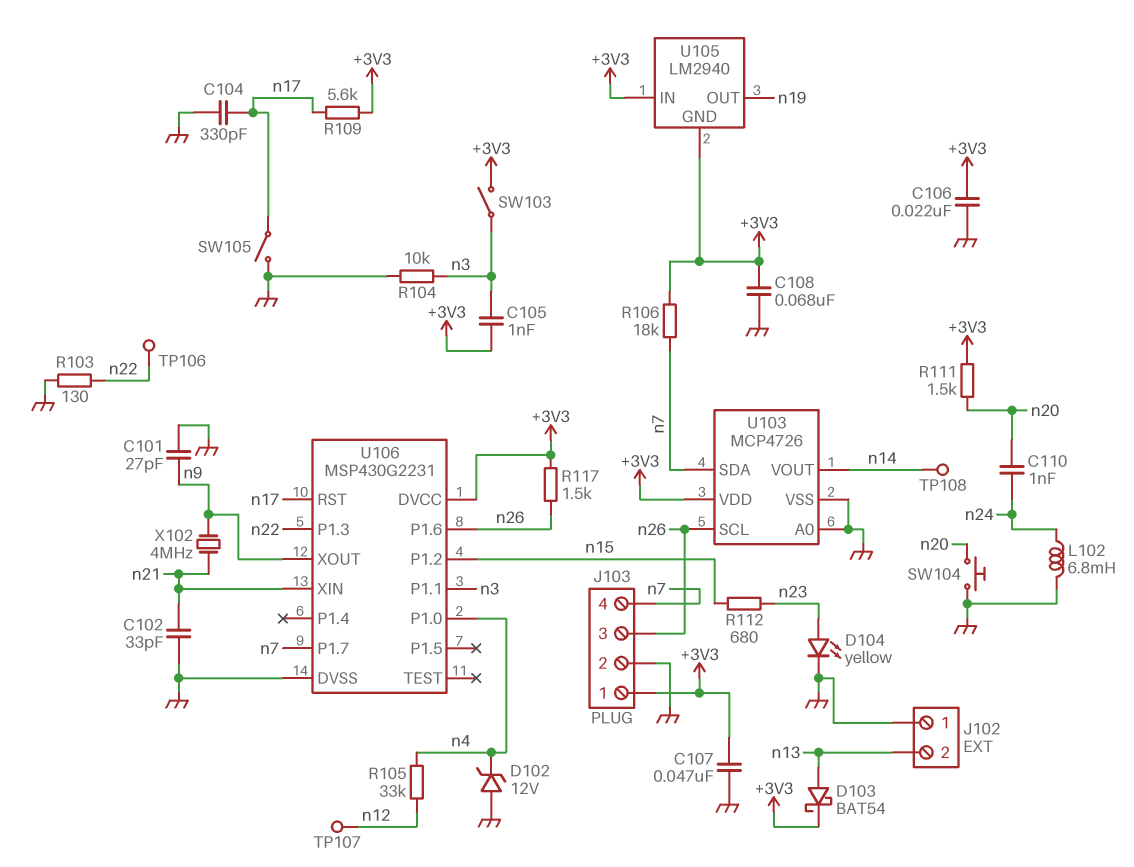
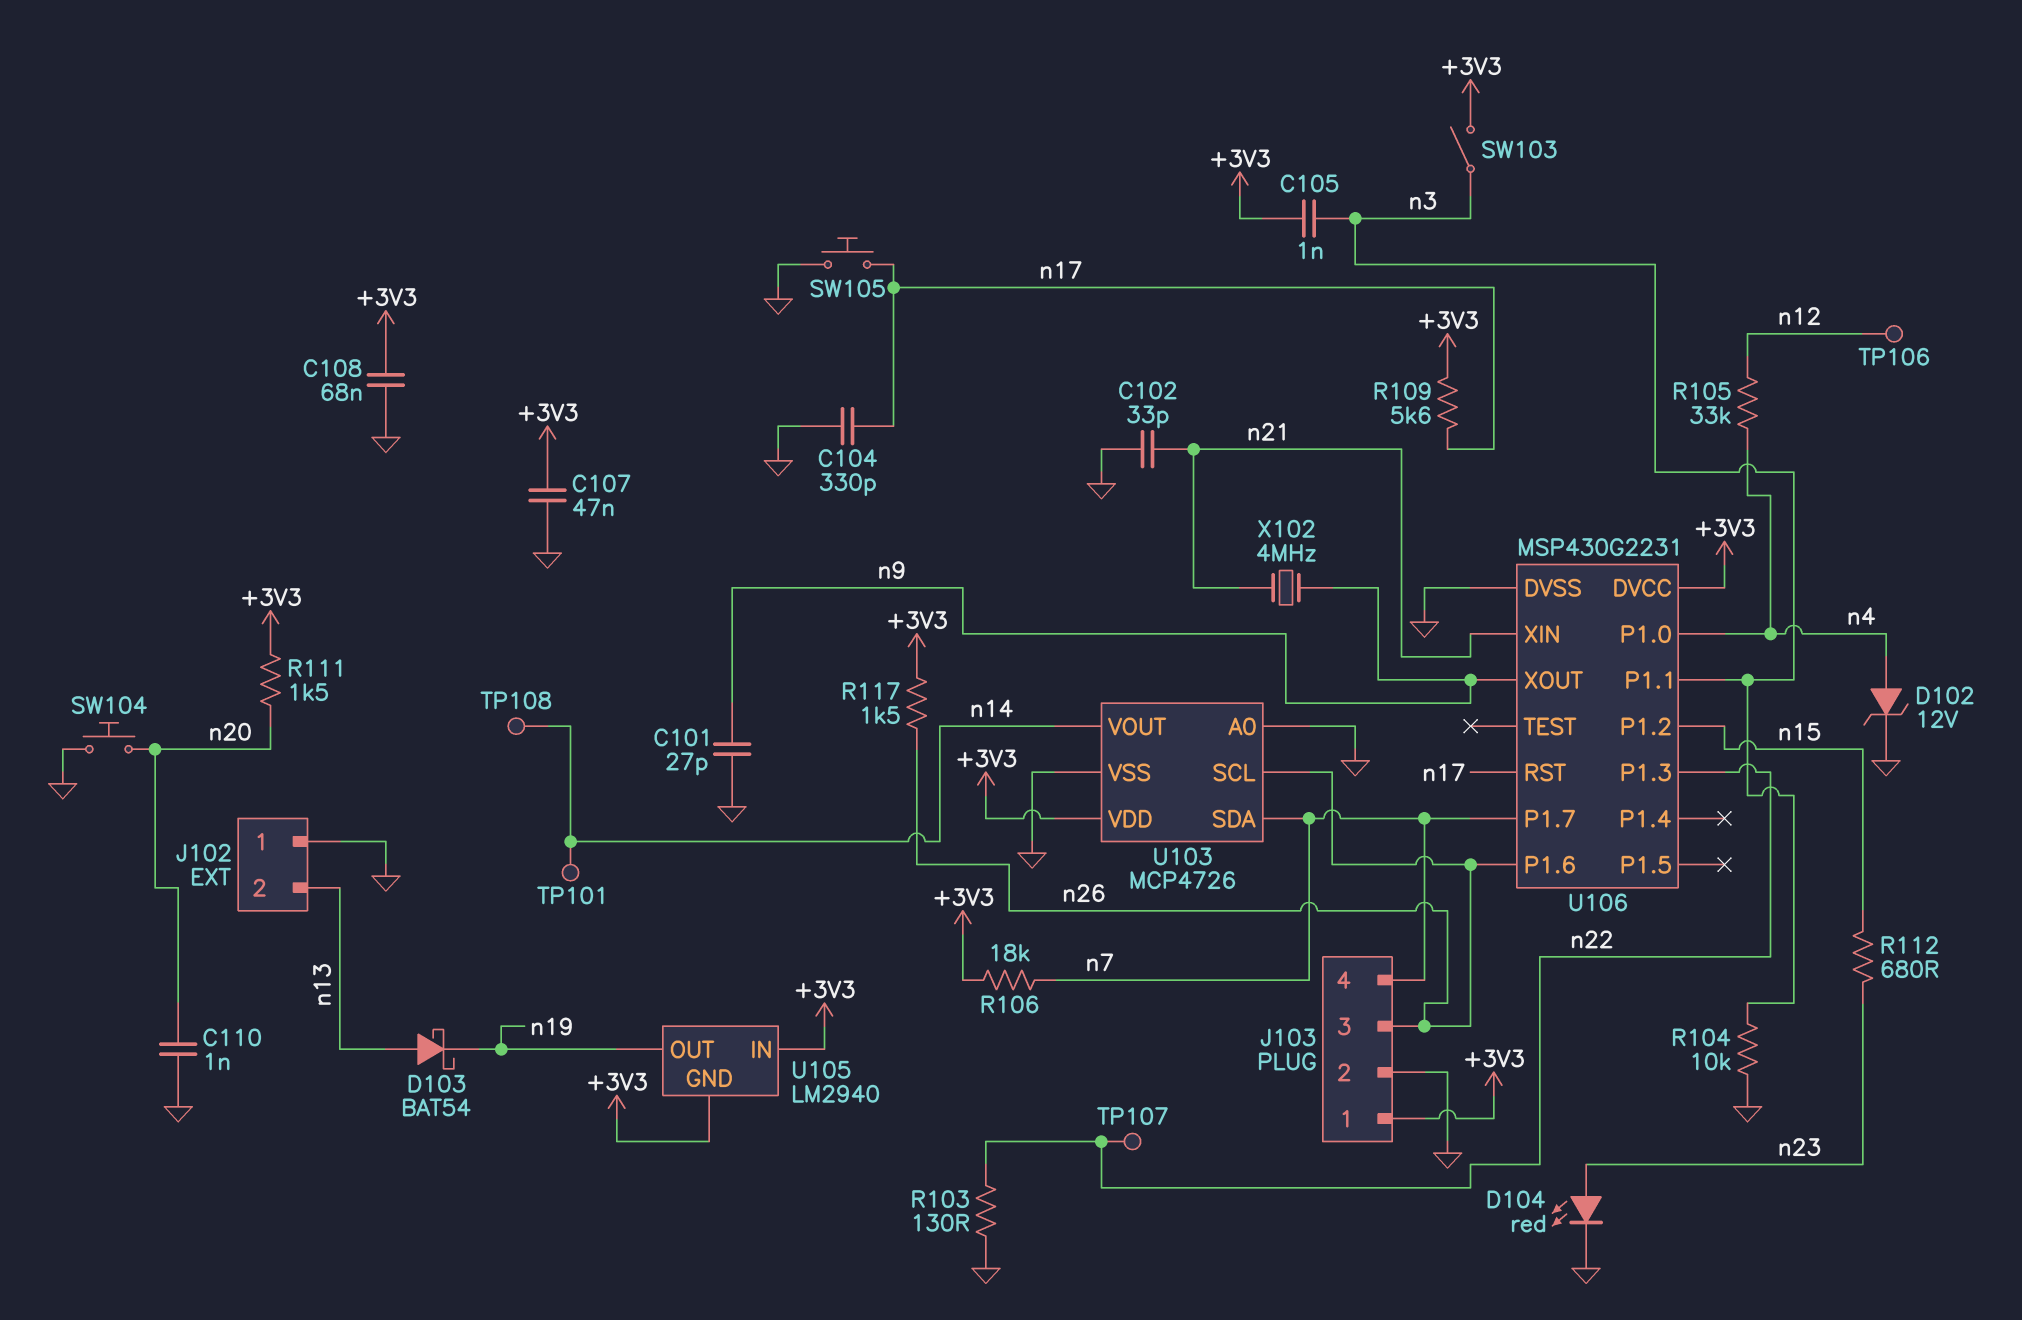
C106: 22nF (+3V3, GND) -> none
C110: 1nF (n20, n24) -> 1nF (GND, n20)
D102: zener 12V (A GND, K n4) -> zener 12V (A n4, K GND)
D103: schottky BAT54 (A n13, K +3V3) -> schottky BAT54 (A n13, K n19)
D104: LED yellow (A n23, K GND) -> LED red (A n23, K GND)
L102: 6.8mH (GND, n24) -> none
SW105: switch (GND, n17) -> button (GND, n17)
TP101: none -> test point (n14)
TP106: test point (n22) -> test point (n12)
TP107: test point (n12) -> test point (n22)

